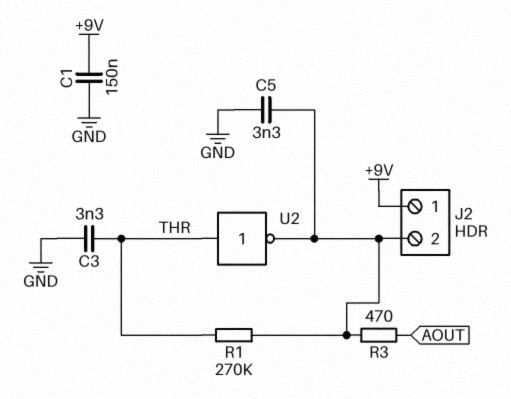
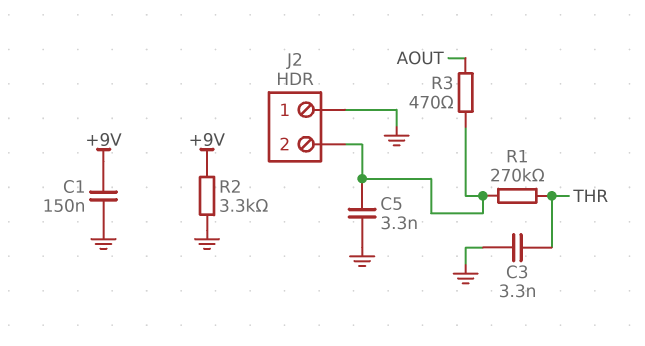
J2 pin 1: +9V -> GND
R2: none -> 3.3k (+9V, GND)
U2: NOT (in THR, out J2/2) -> none

